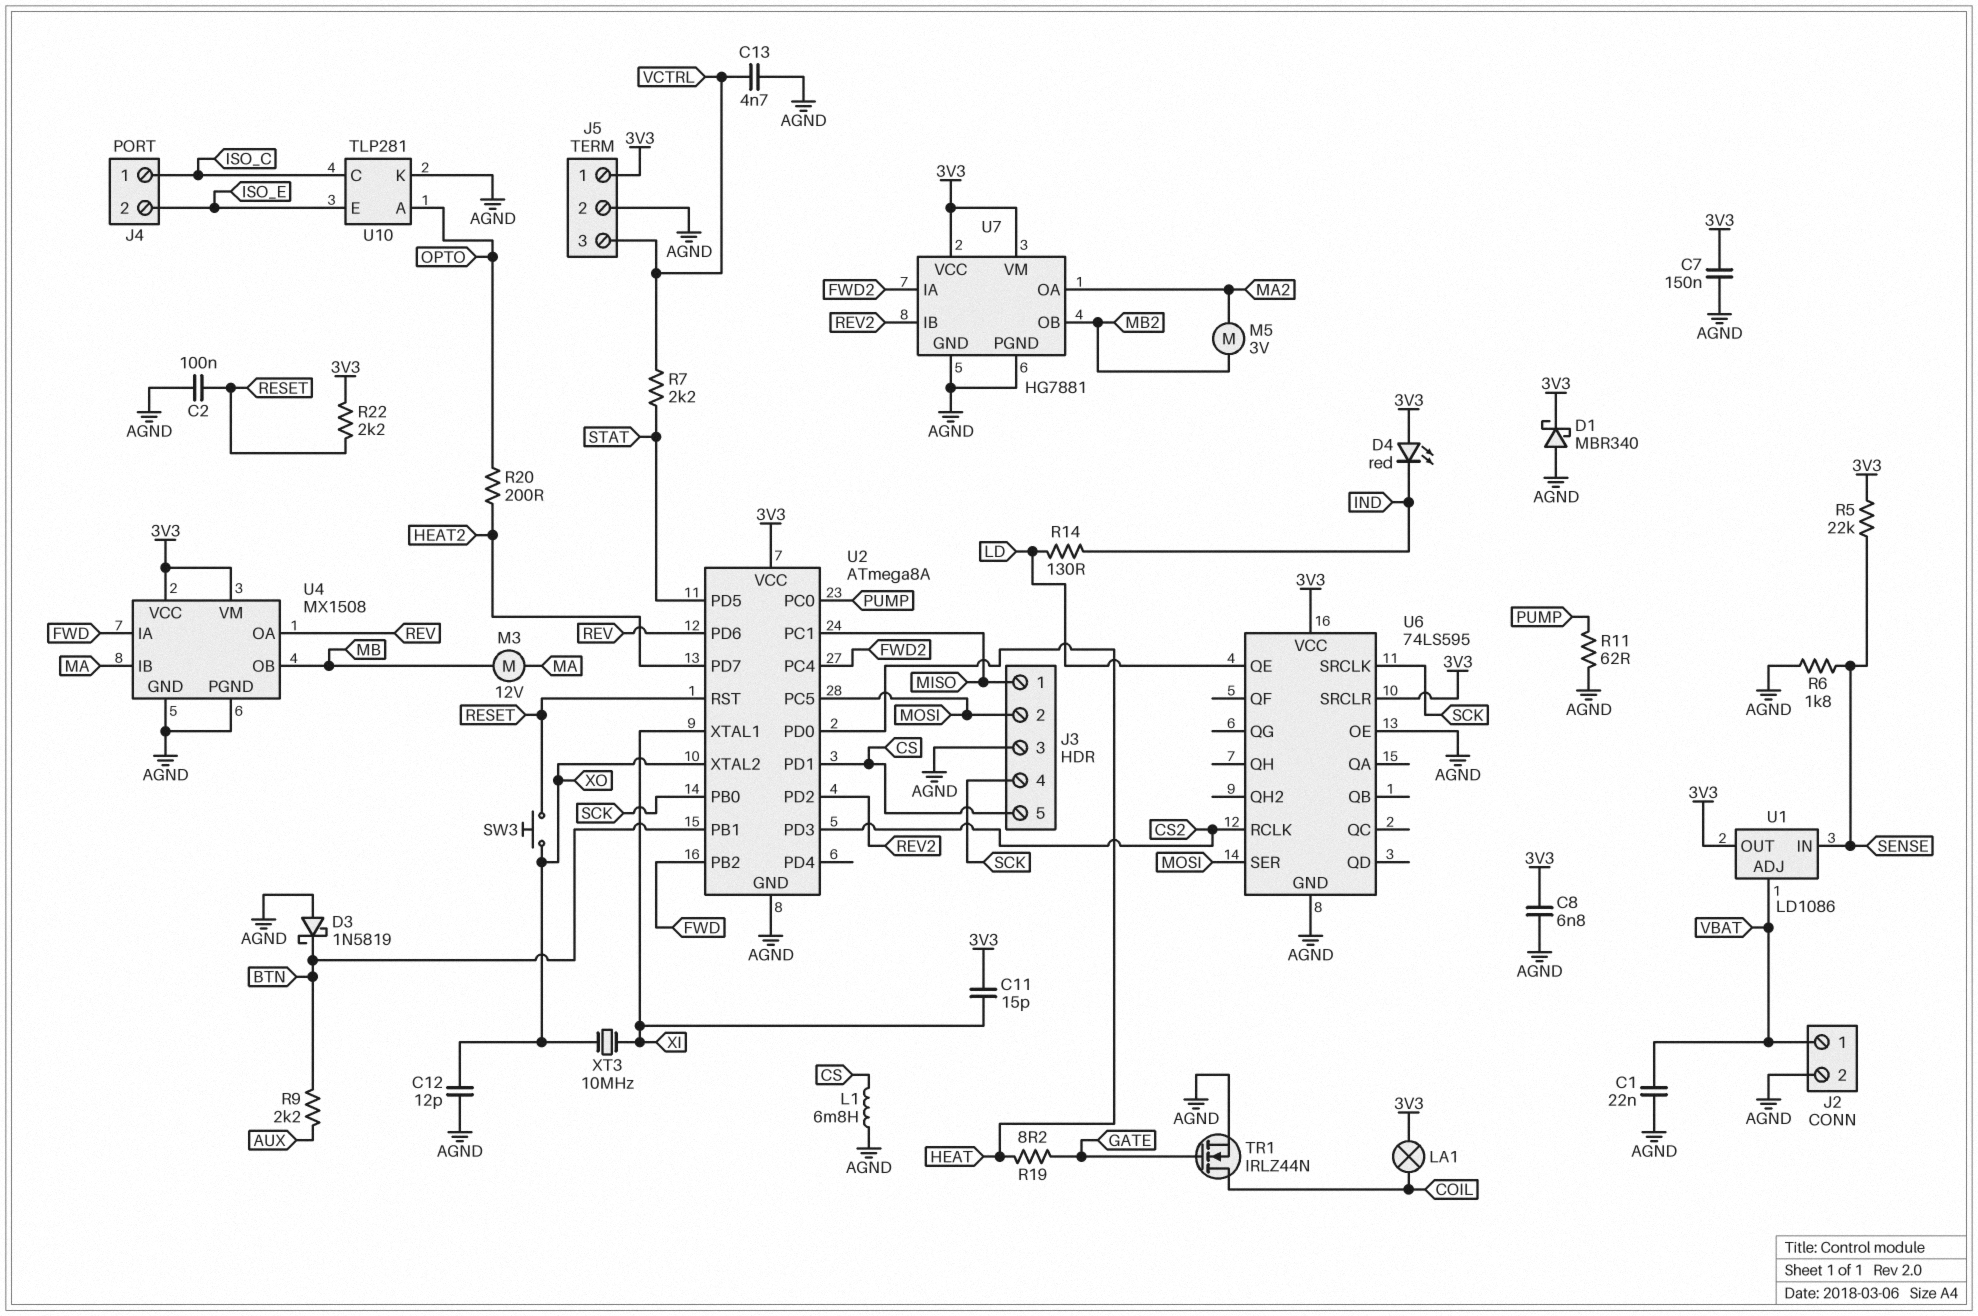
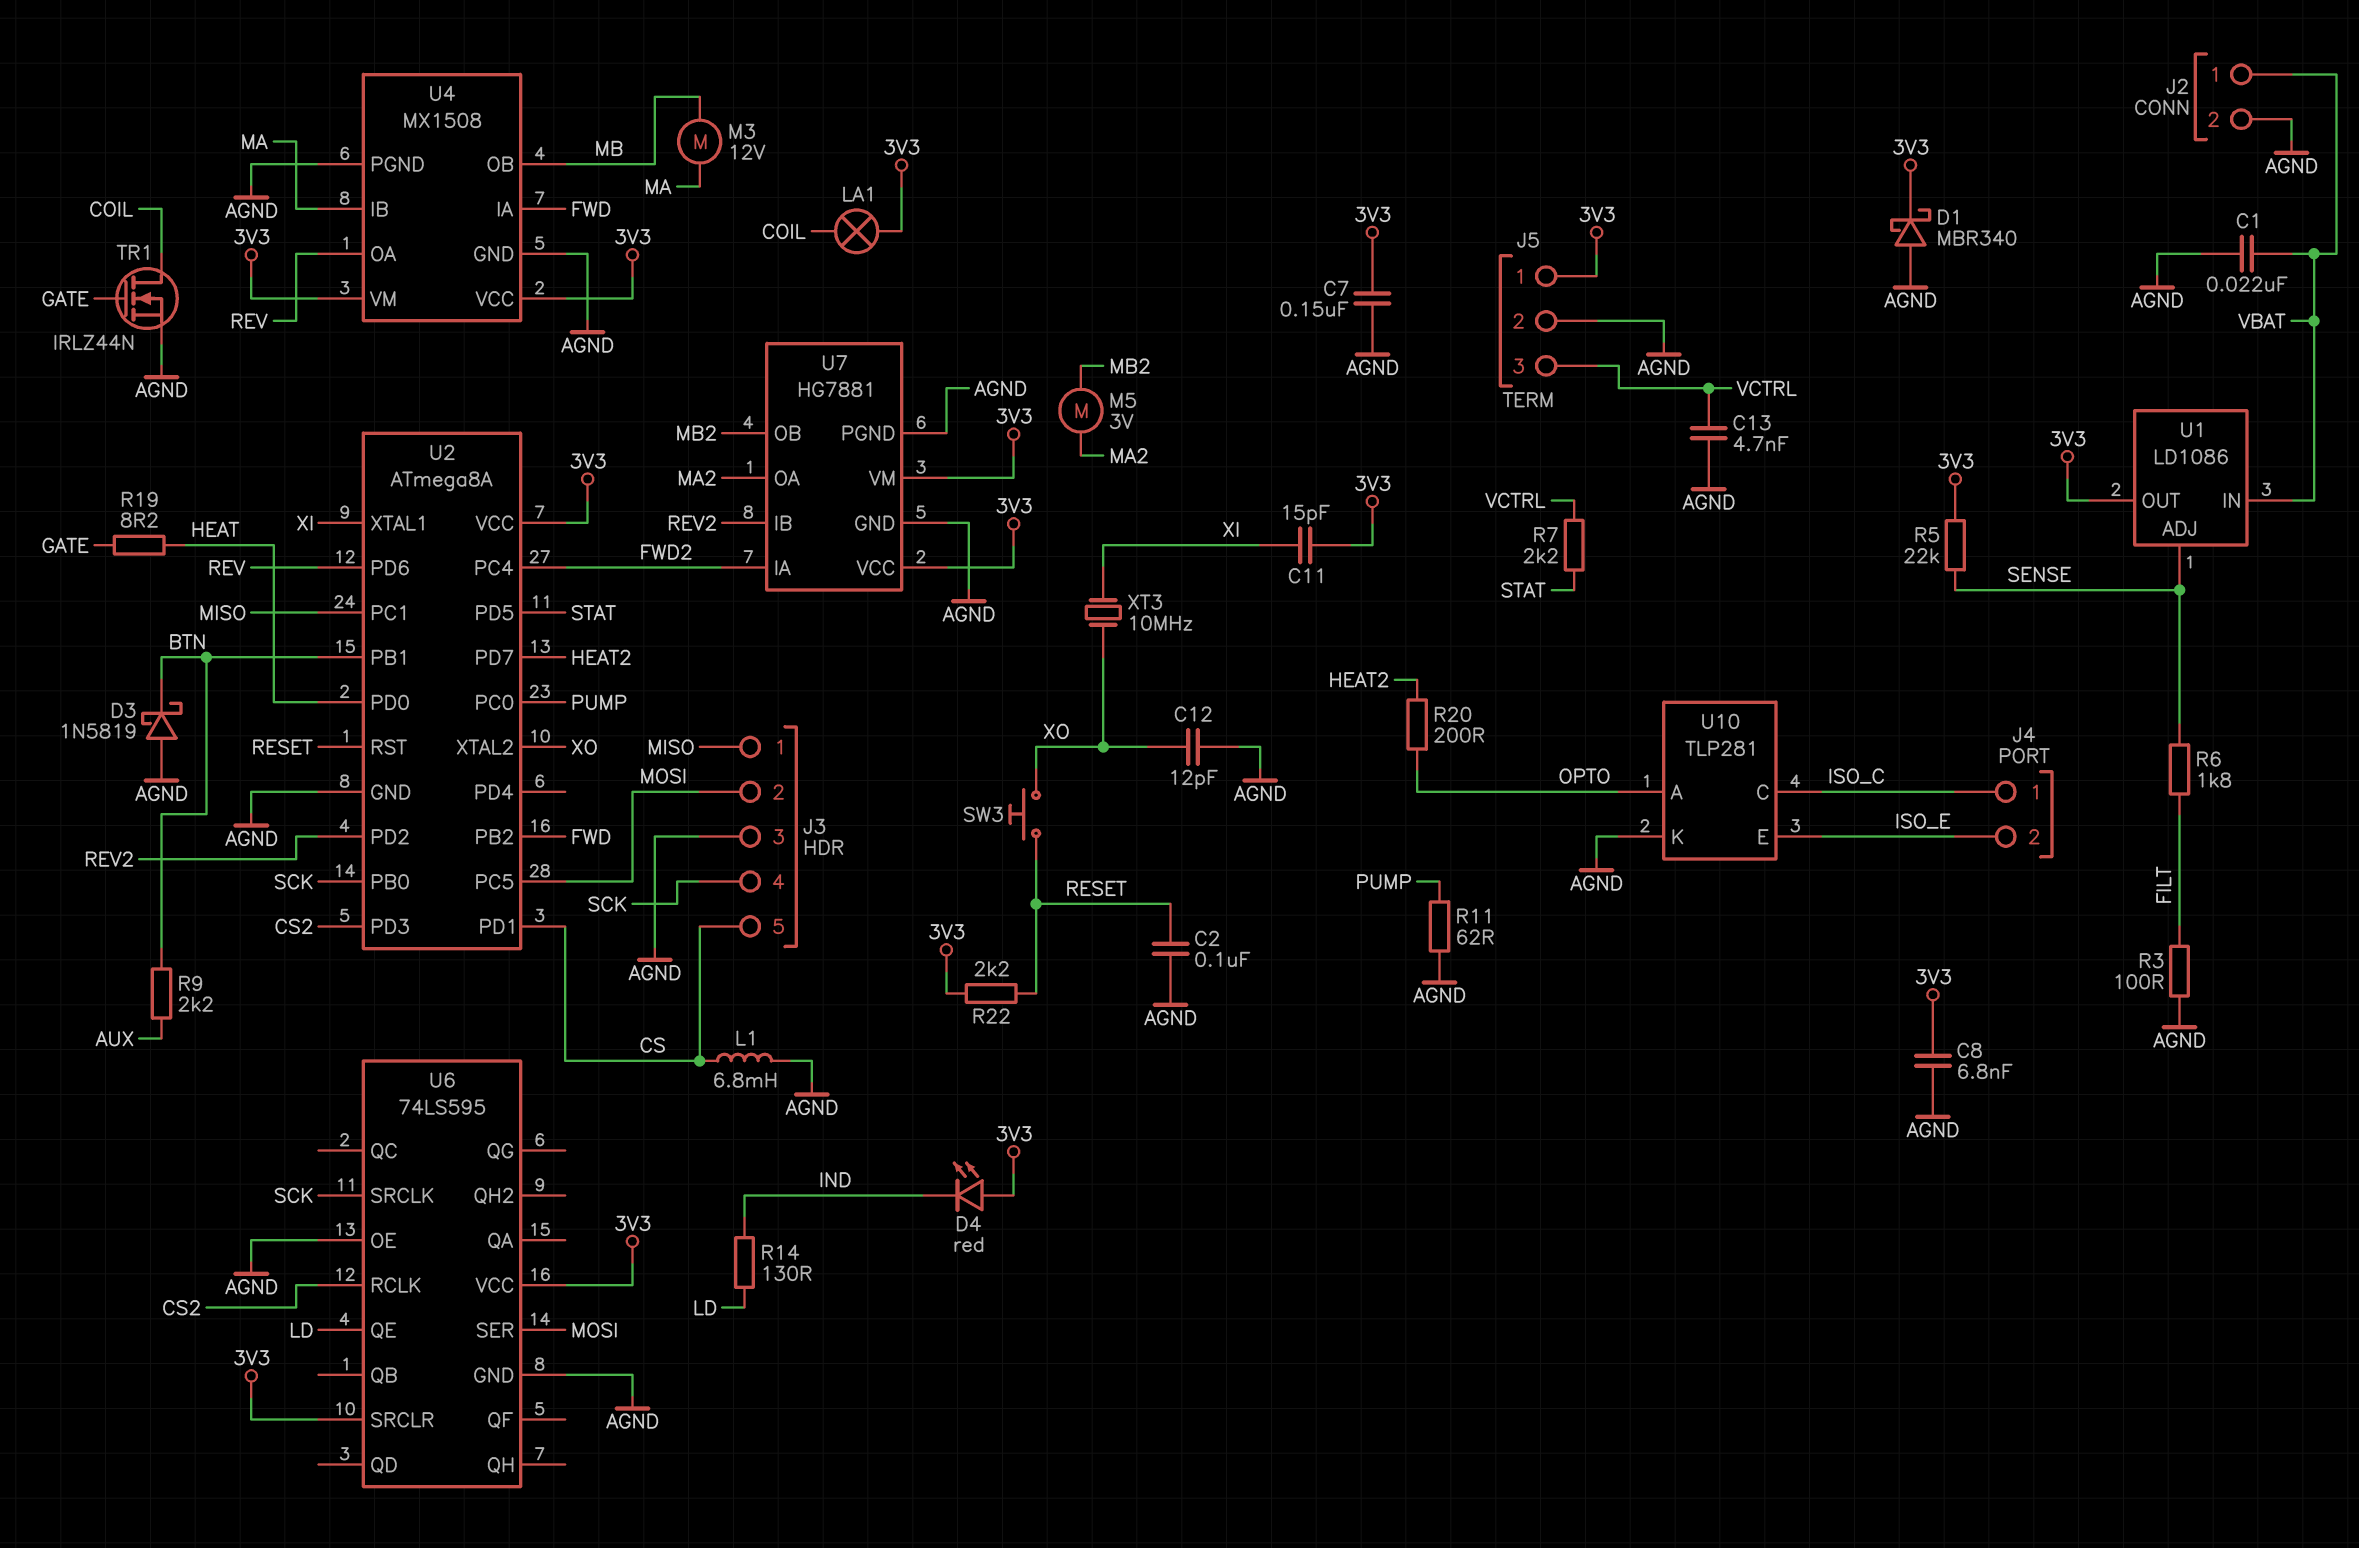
R3: none -> 100 (AGND, FILT)
R6: 1.8k (AGND, SENSE) -> 1.8k (FILT, SENSE)
U1 pin ADJ: VBAT -> SENSE
U1 pin IN: SENSE -> VBAT

